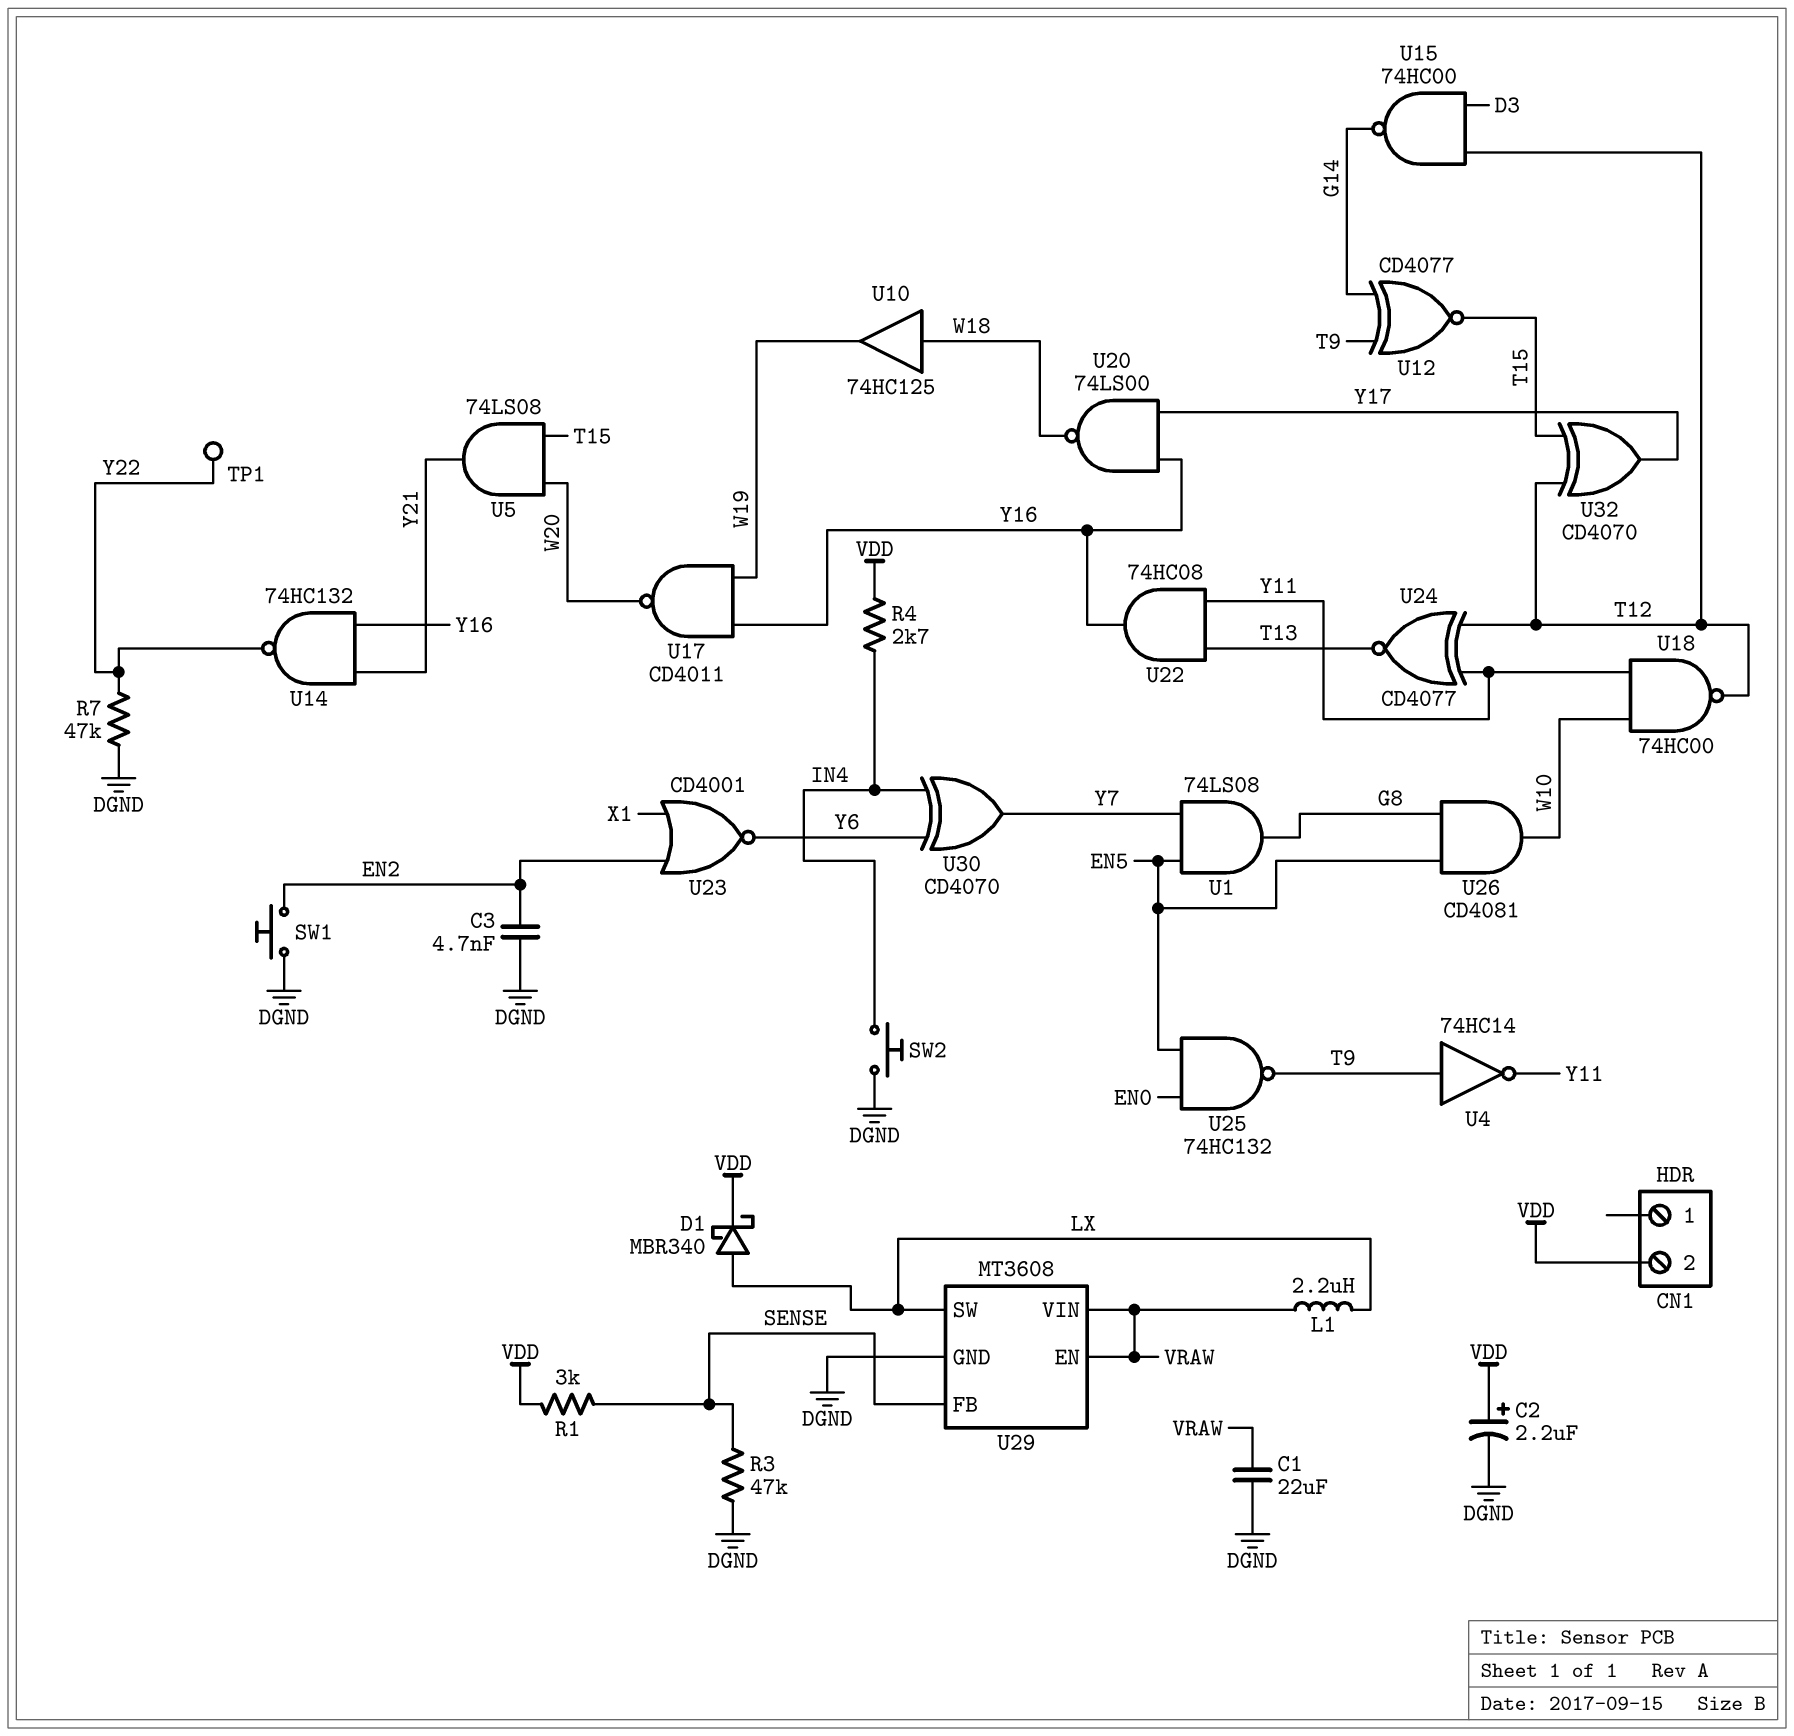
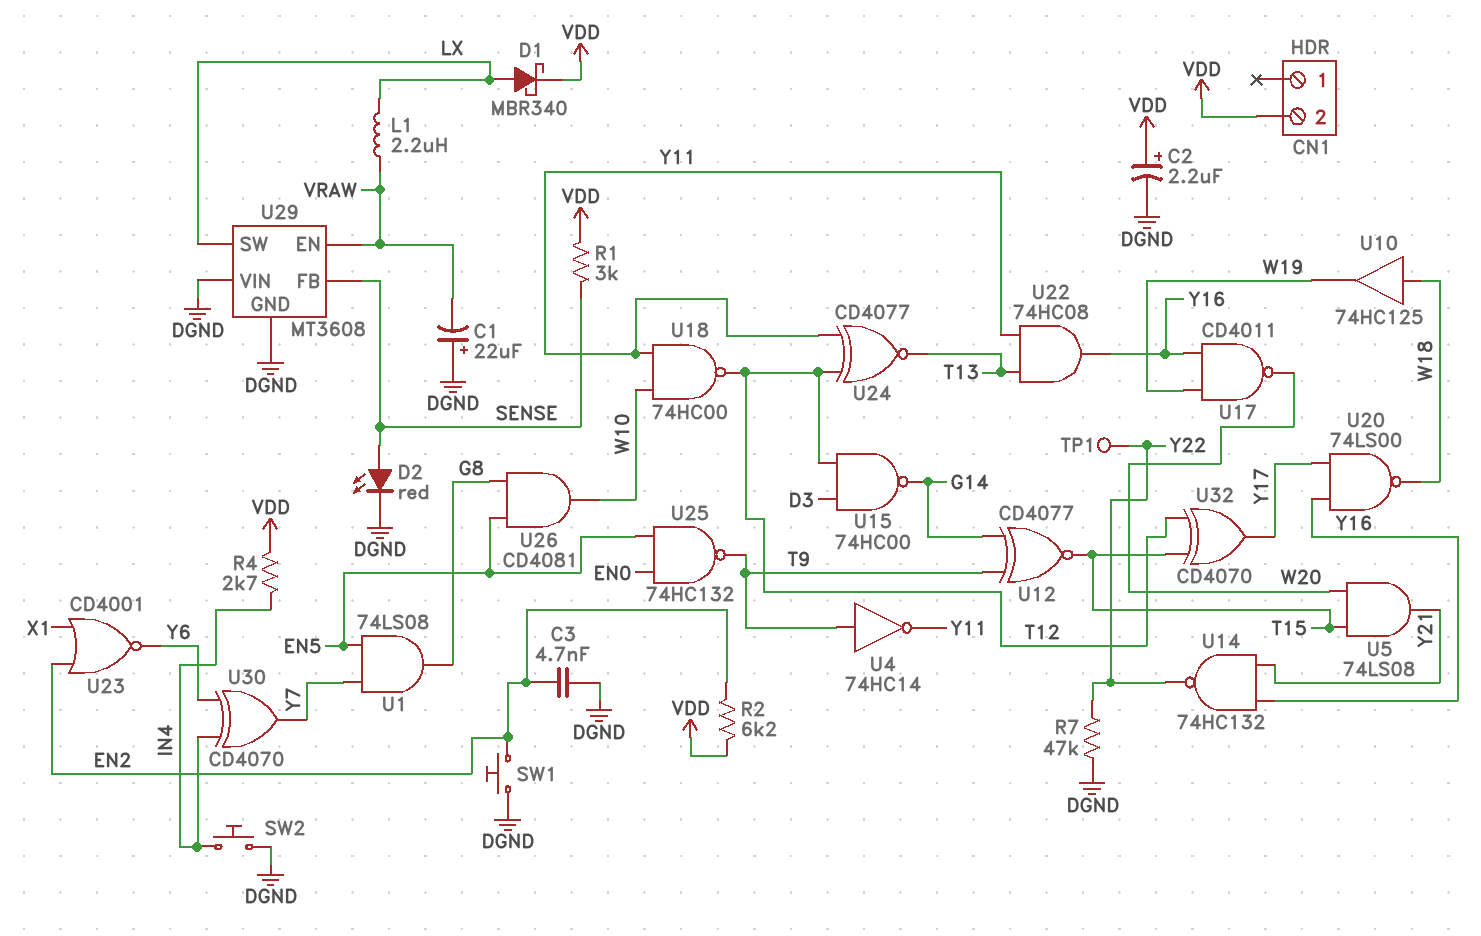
C1: 22uF (DGND, VRAW) -> 22uF (plus DGND, minus VRAW)
D2: none -> LED red (A SENSE, K DGND)
R2: none -> 6.2k (EN2, VDD)
R3: 47k (DGND, SENSE) -> none
U29 pin VIN: VRAW -> DGND

